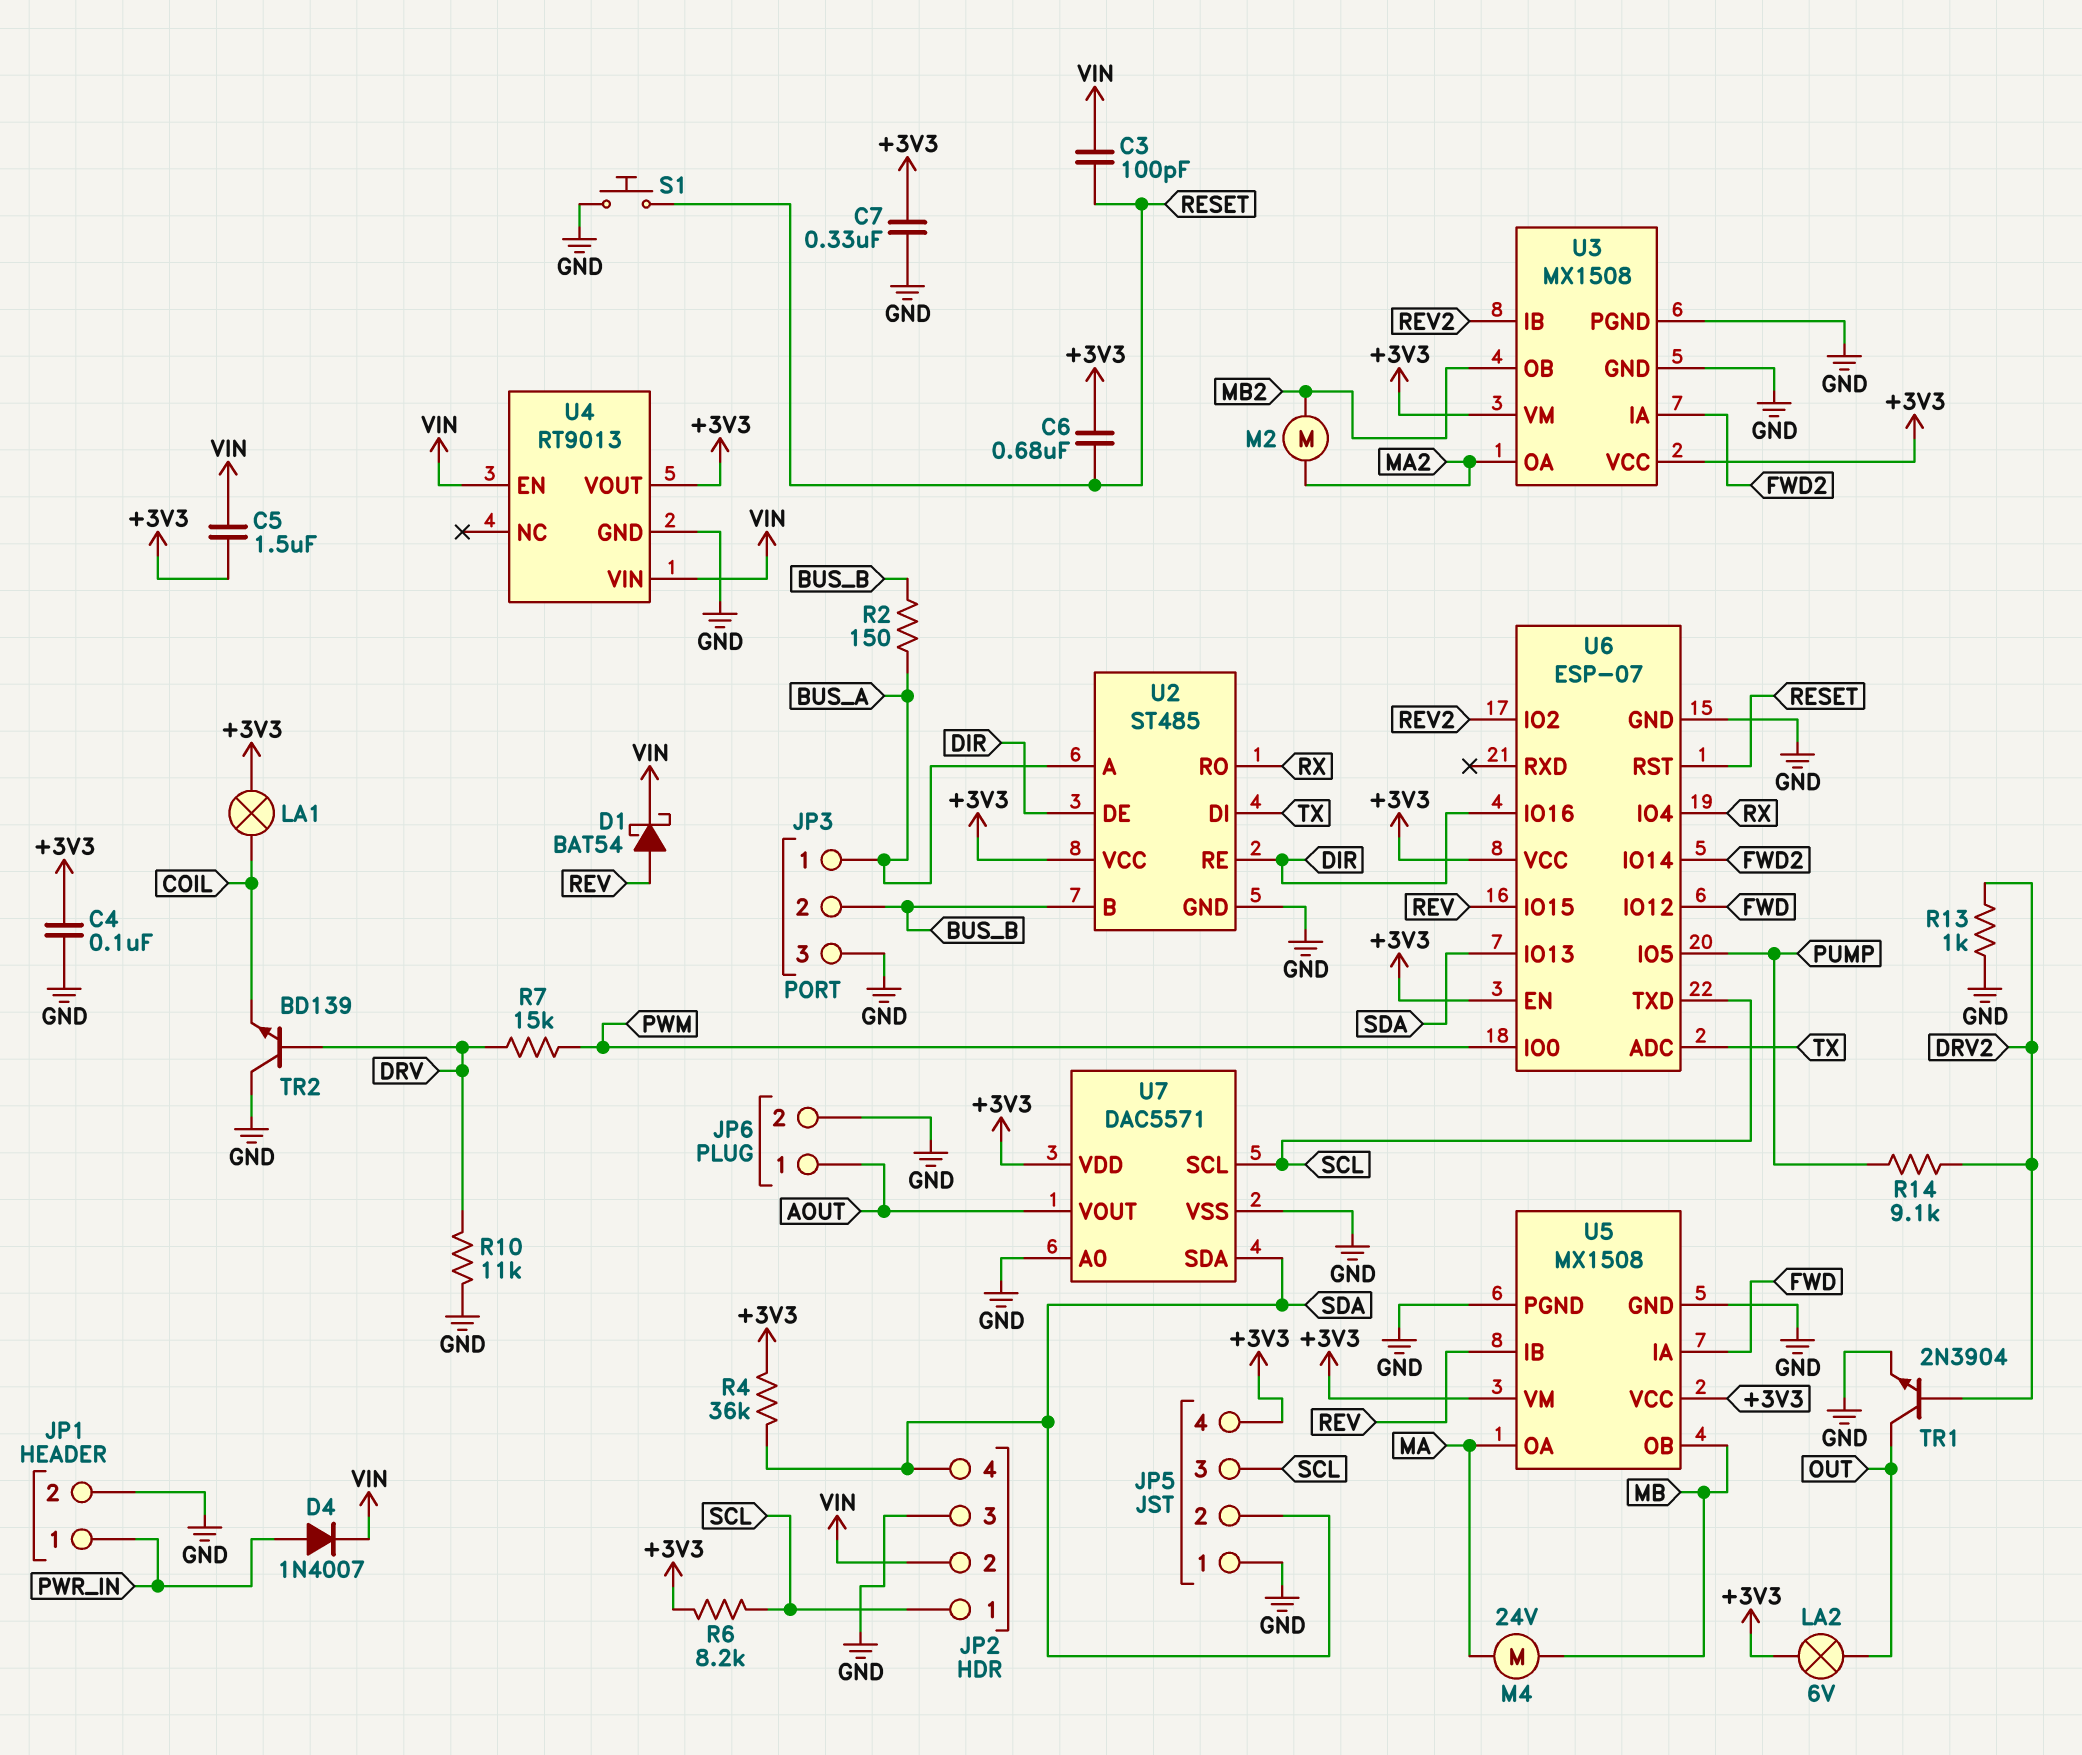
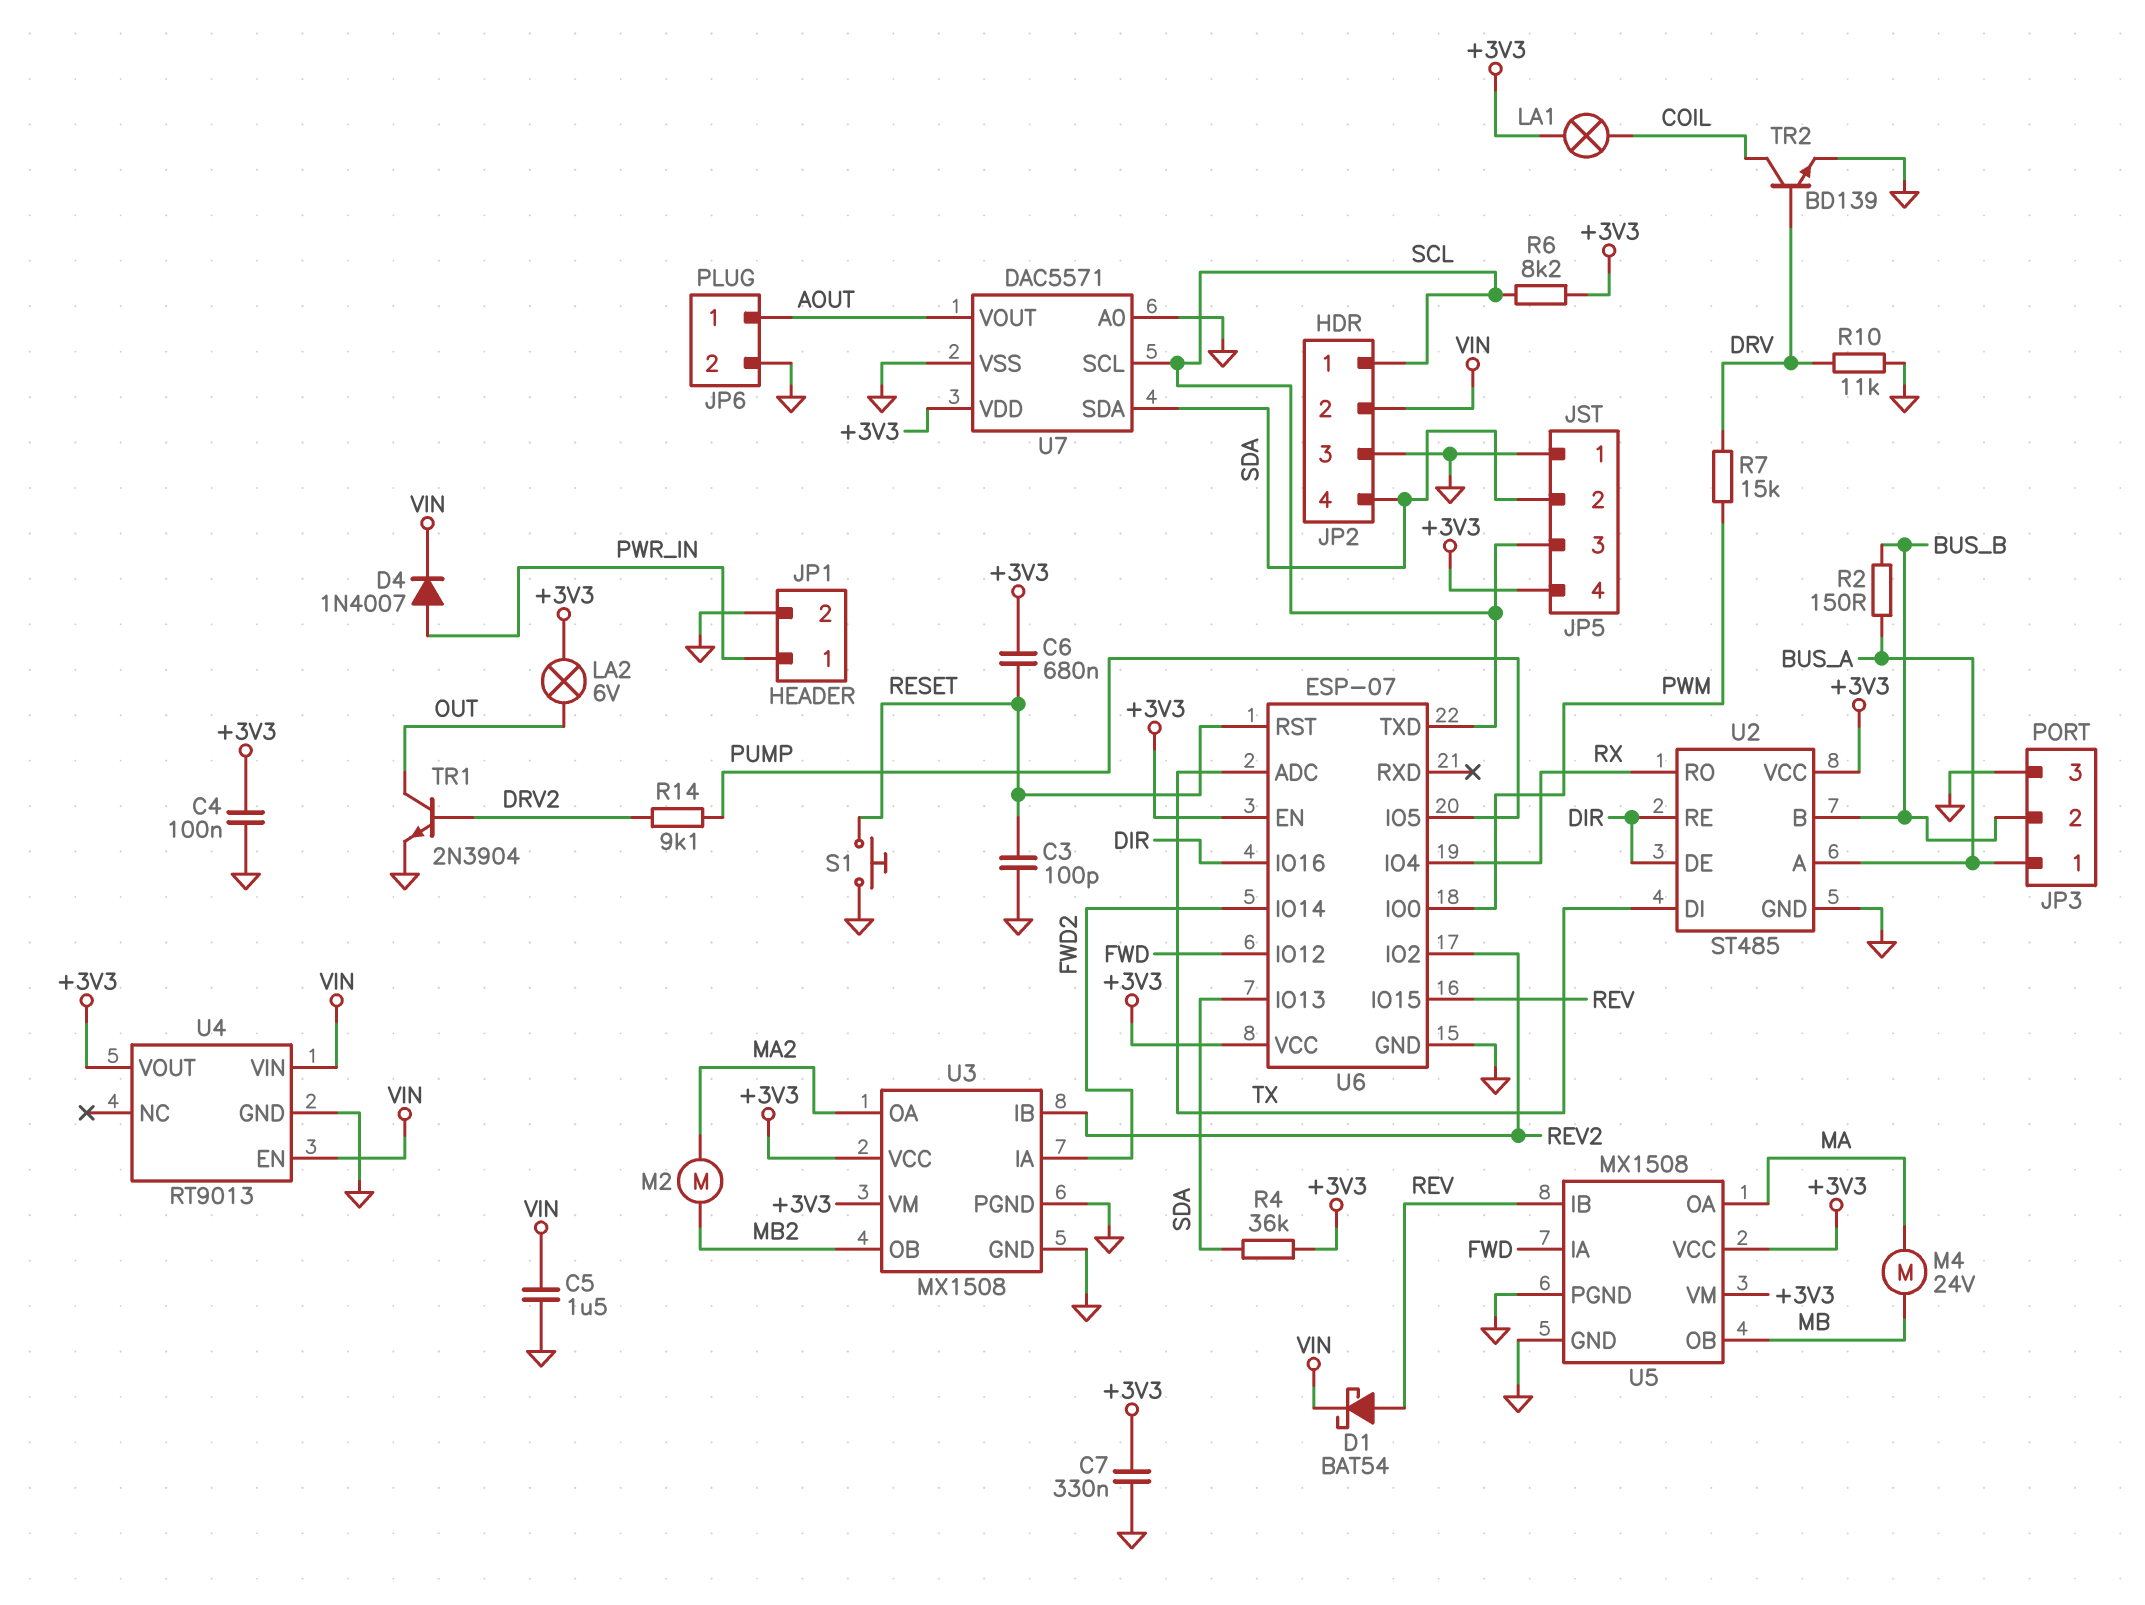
C3: 100pF (RESET, VIN) -> 100pF (GND, RESET)
C5: 1.5uF (+3V3, VIN) -> 1.5uF (GND, VIN)
R13: 1k (DRV2, GND) -> none
TR2: NPN BD139 (B DRV, C GND, E COIL) -> NPN BD139 (B DRV, C COIL, E GND)

